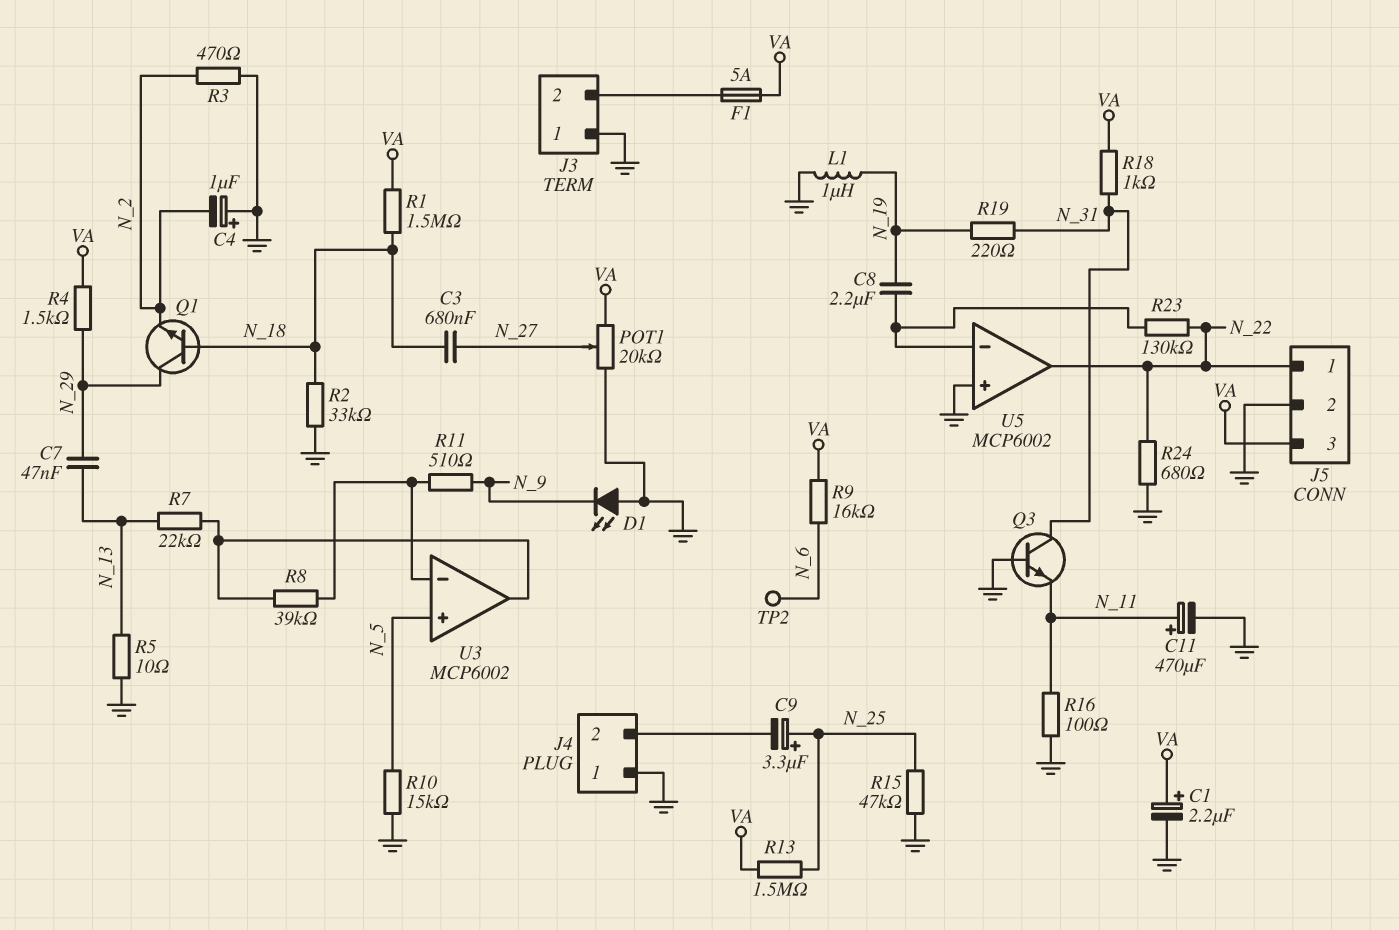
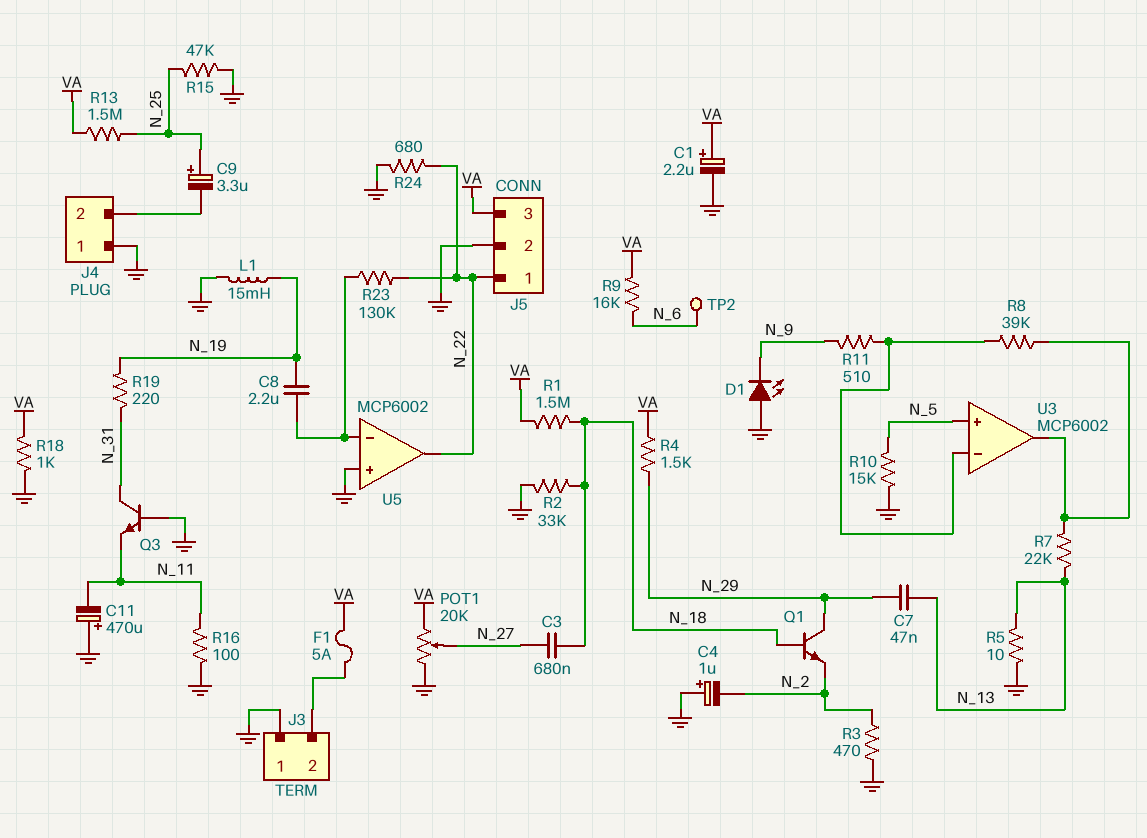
C11: 470uF (plus N_11, minus GND) -> 470uF (plus GND, minus N_11)
L1: 1uH (GND, N_19) -> 15mH (GND, N_19)
R18: 1k (N_31, VA) -> 1k (GND, VA)

